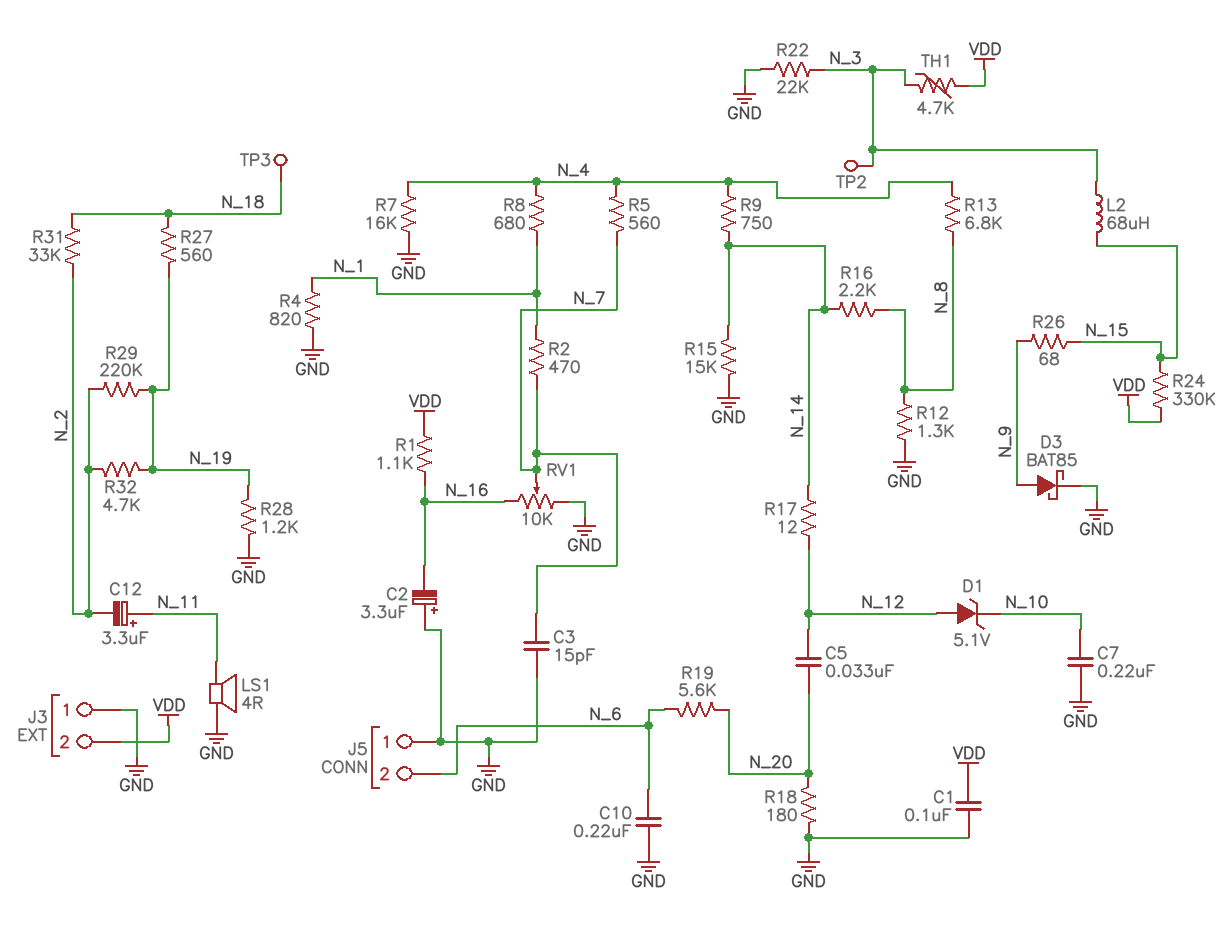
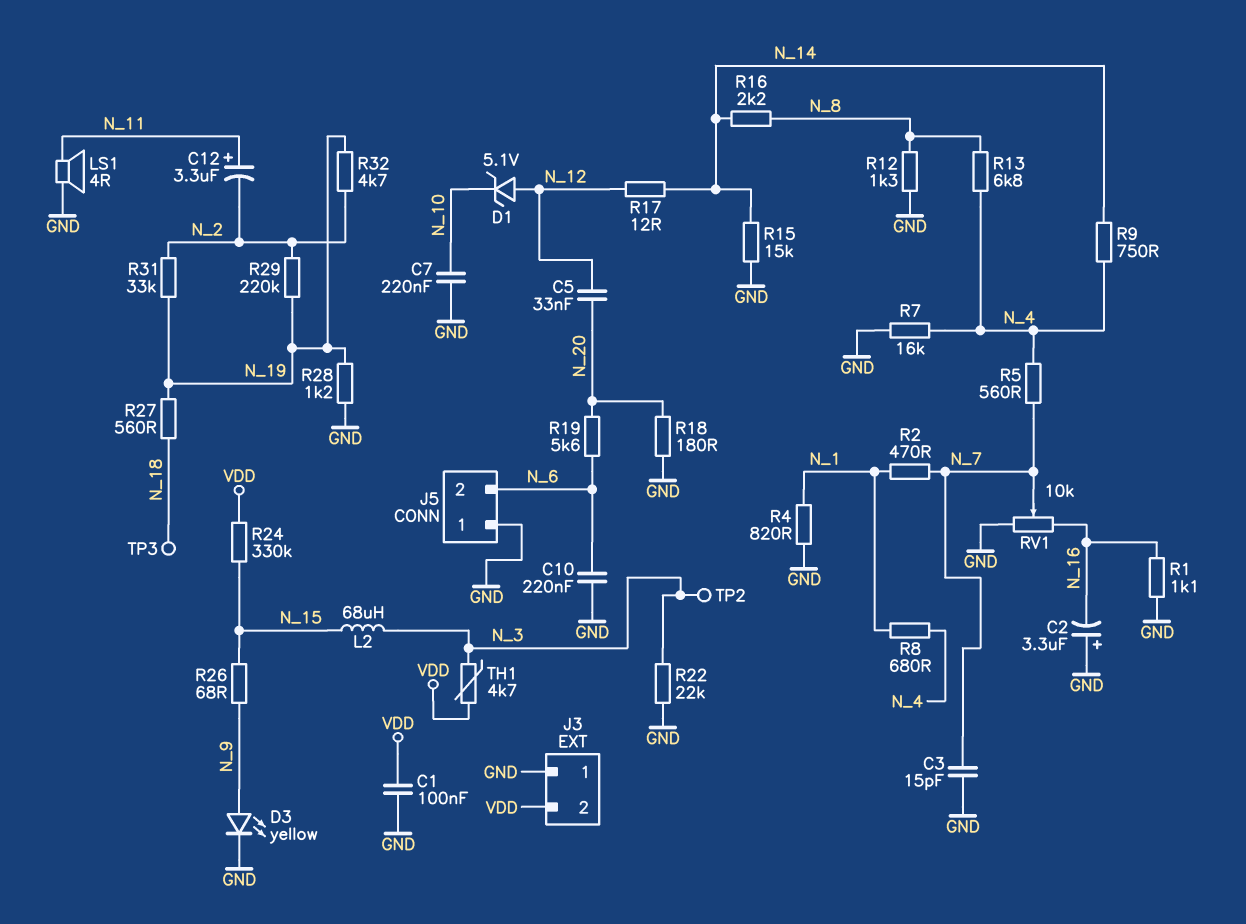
D3: schottky BAT85 (A N_9, K GND) -> LED yellow (A N_9, K GND)
R1: 1.1k (N_16, VDD) -> 1.1k (GND, N_16)
R31: 33k (N_2, N_18) -> 33k (N_2, N_19)

